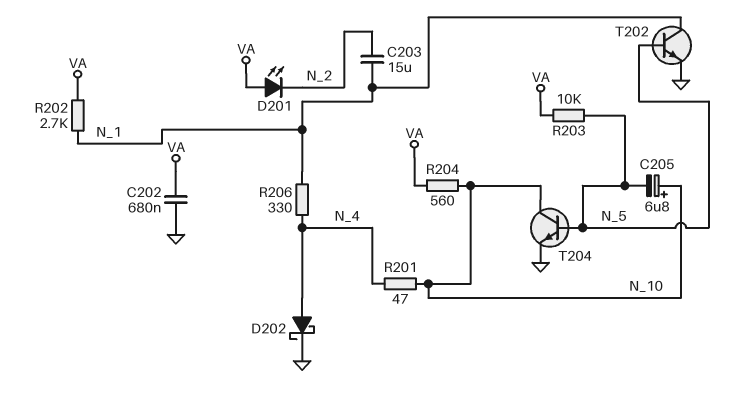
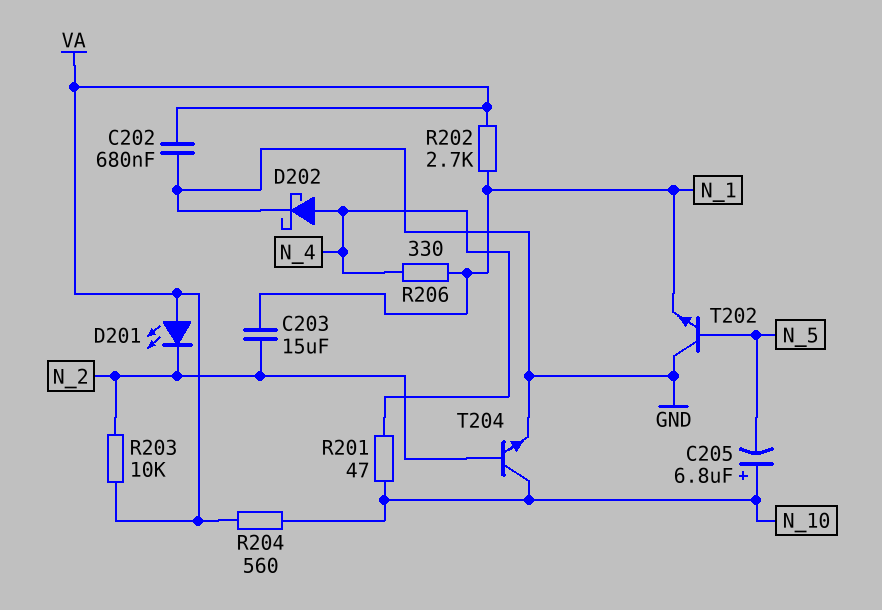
R203: 10k (N_5, VA) -> 10k (N_2, VA)
T202: NPN (B N_5, C N_1, E GND) -> NPN (B N_5, C GND, E N_1)
T204: NPN (B N_5, C N_10, E GND) -> NPN (B N_2, C N_10, E GND)

